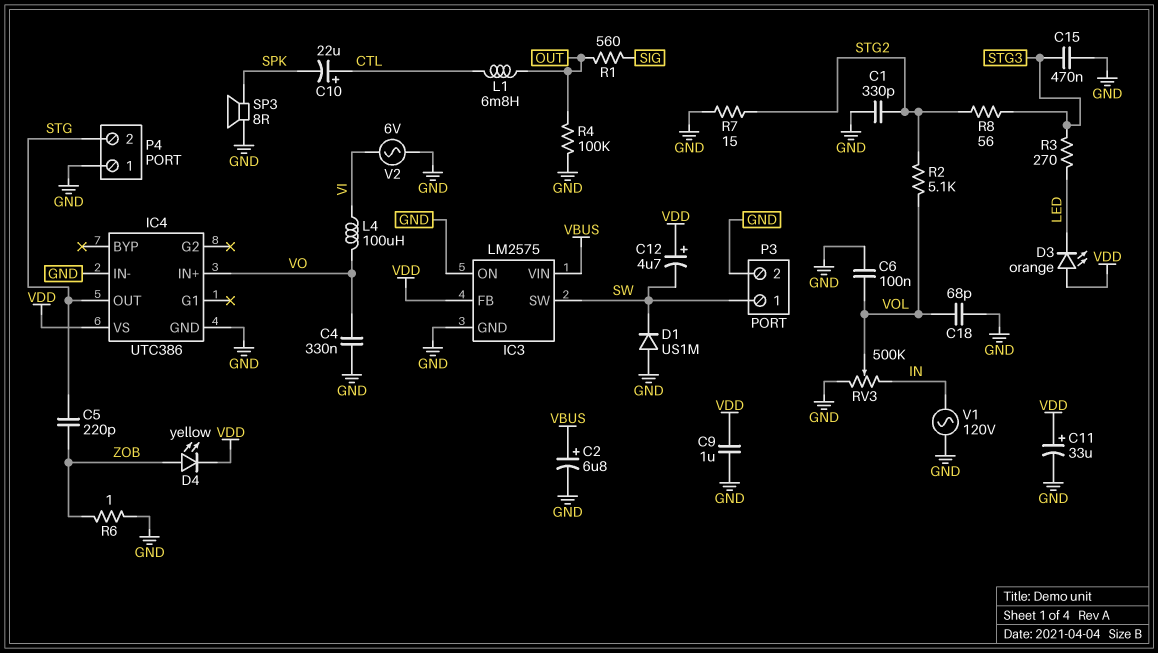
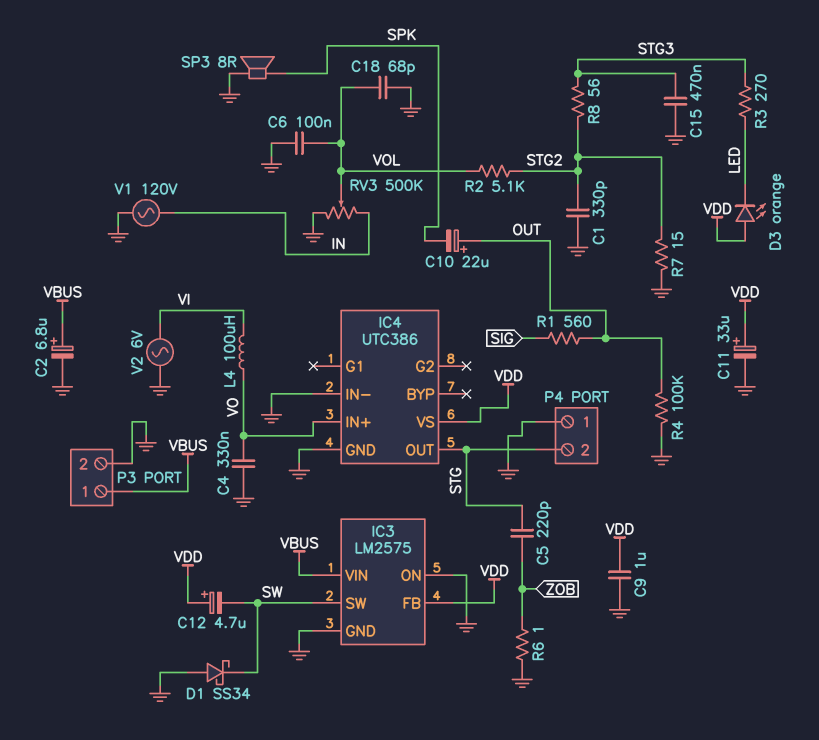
C10: 22uF (plus CTL, minus SPK) -> 22uF (plus OUT, minus SPK)
D1: diode US1M (A GND, K SW) -> schottky SS34 (A GND, K SW)
D4: LED yellow (A ZOB, K VDD) -> none
L1: 6.8mH (CTL, OUT) -> none
P3 pin 1: SW -> VBUS

